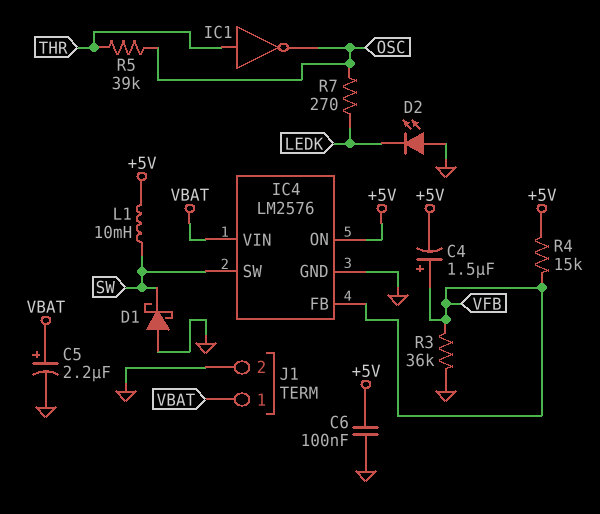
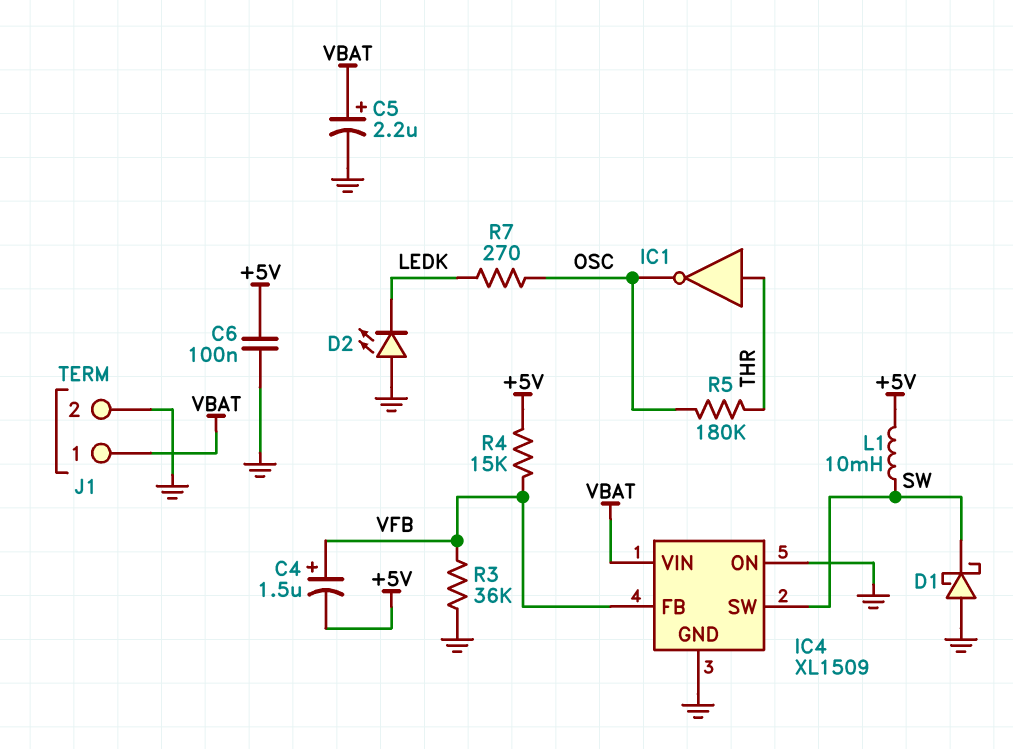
IC4: LM2576 -> XL1509
IC4 pin ON: +5V -> GND
R5: 39k (OSC, THR) -> 180k (OSC, THR)

